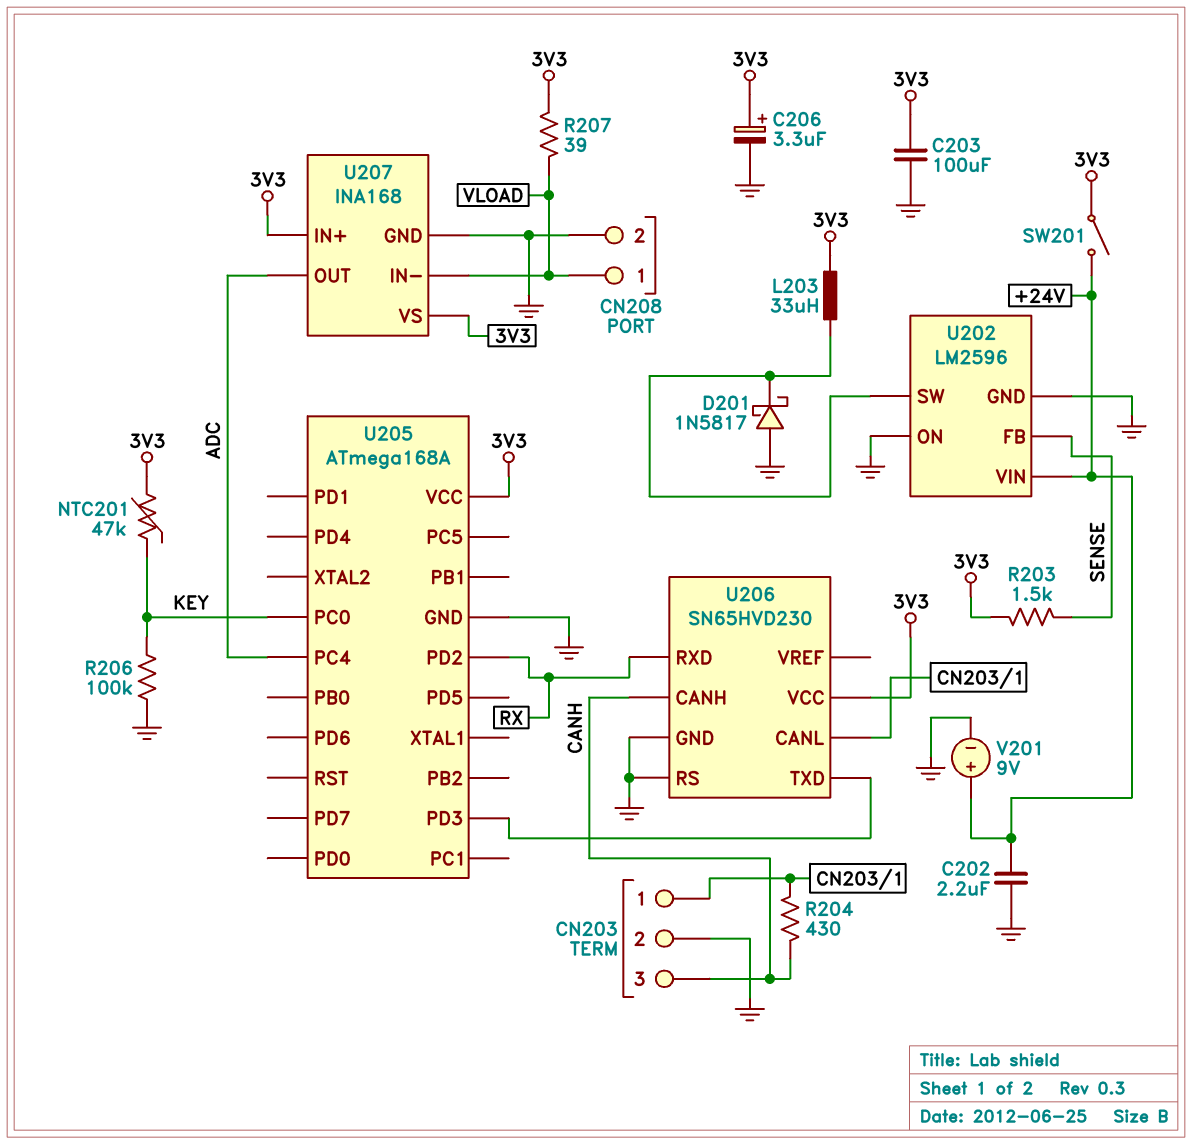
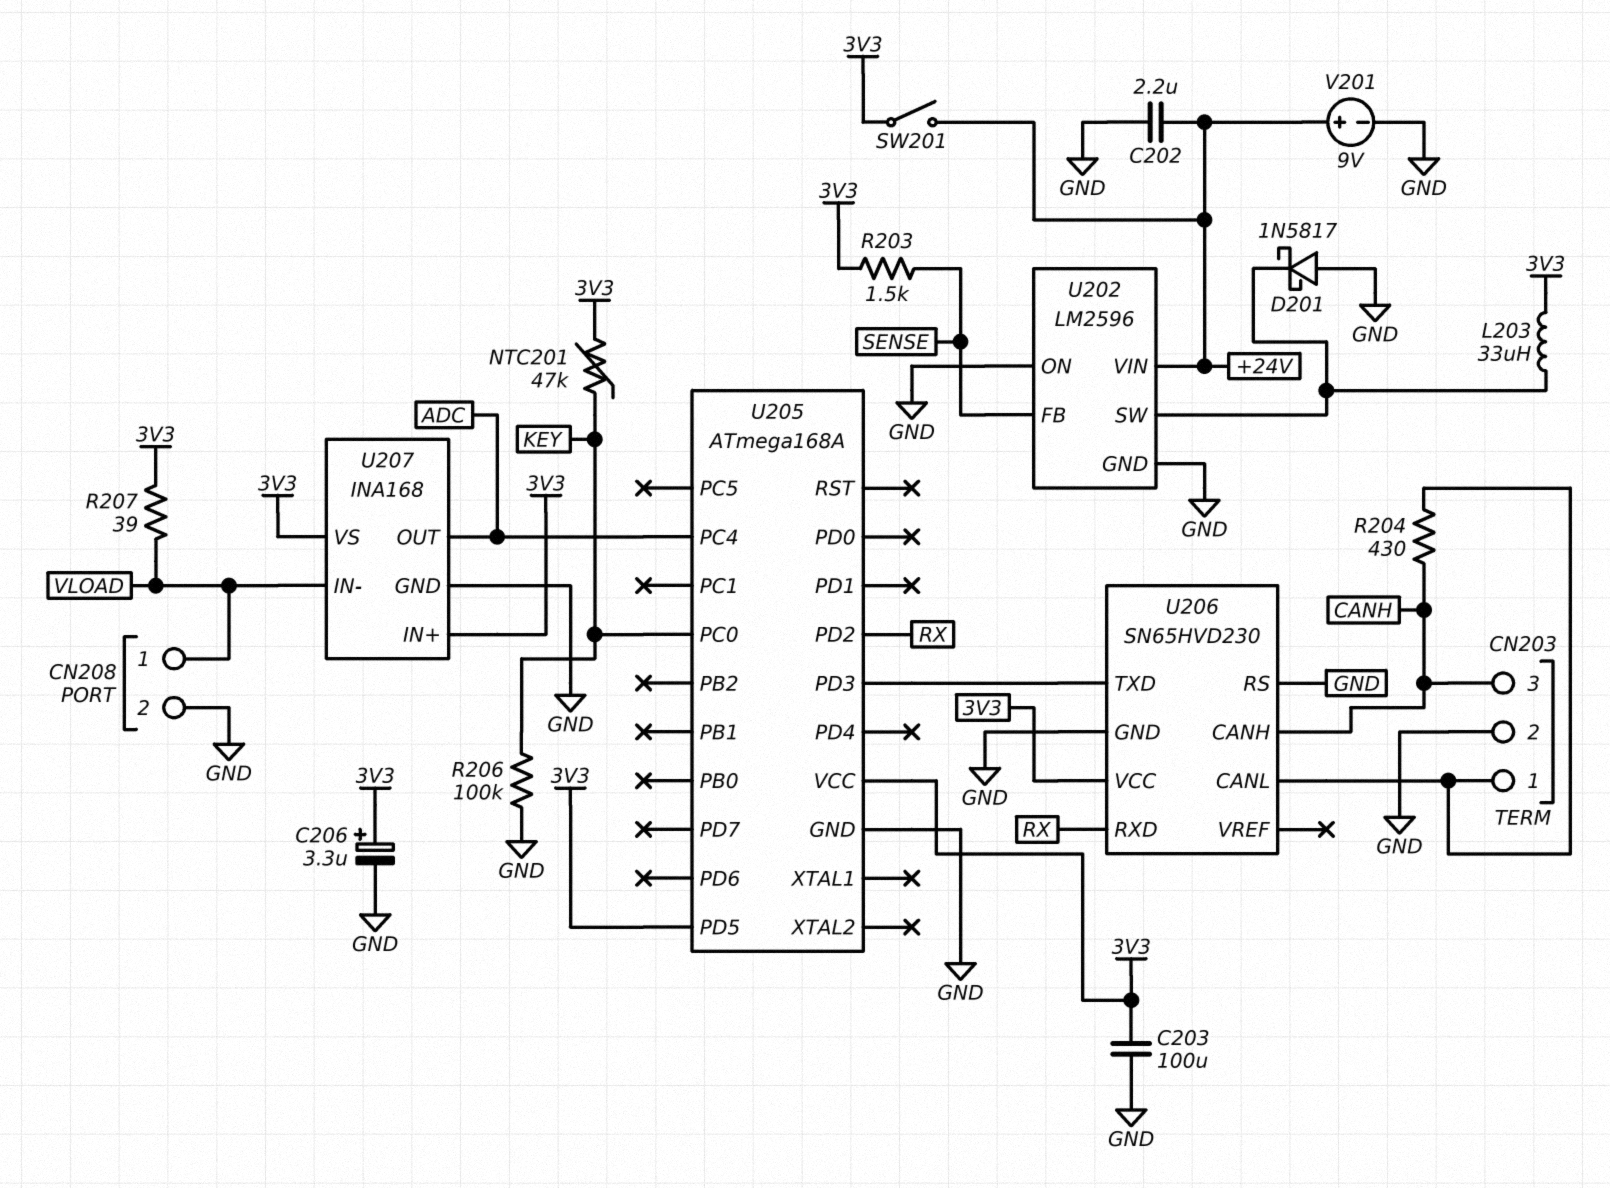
U205 pin PD5: none -> 3V3

